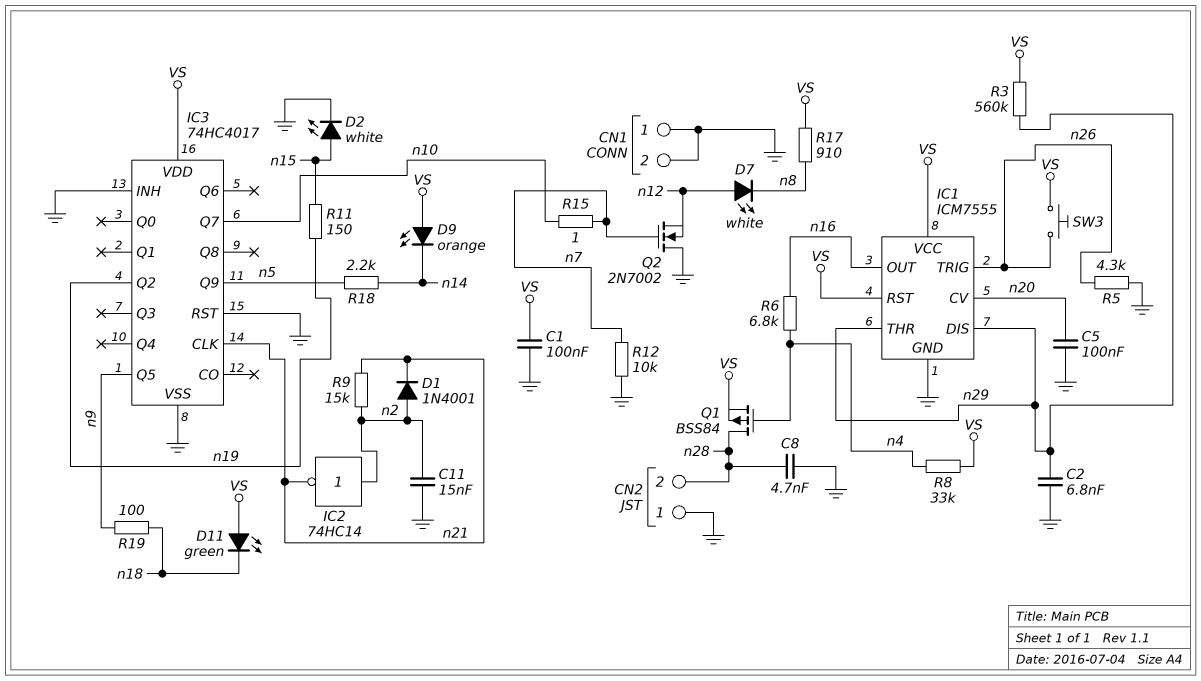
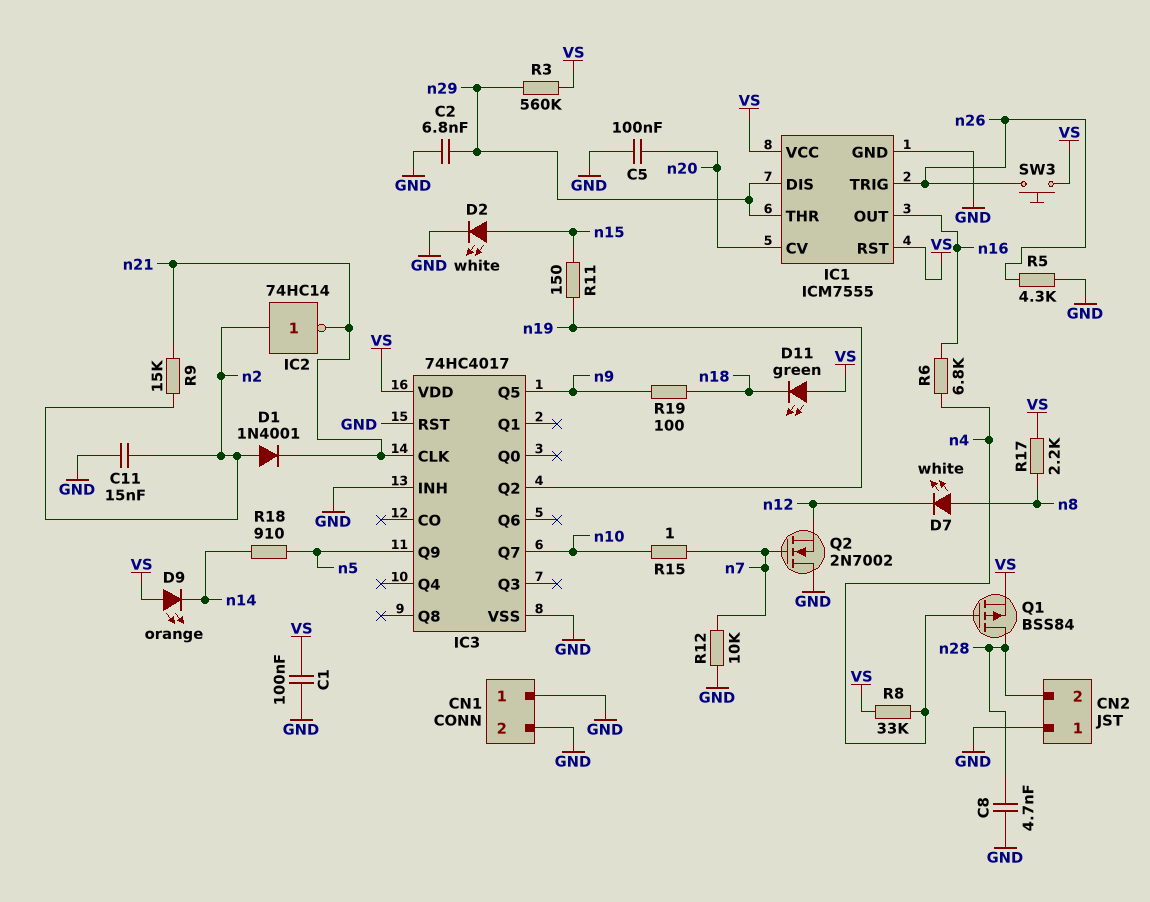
D7: LED white (A n12, K n8) -> LED white (A n8, K n12)
R17: 910 (VS, n8) -> 2.2k (VS, n8)
R18: 2.2k (n5, n14) -> 910 (n5, n14)

